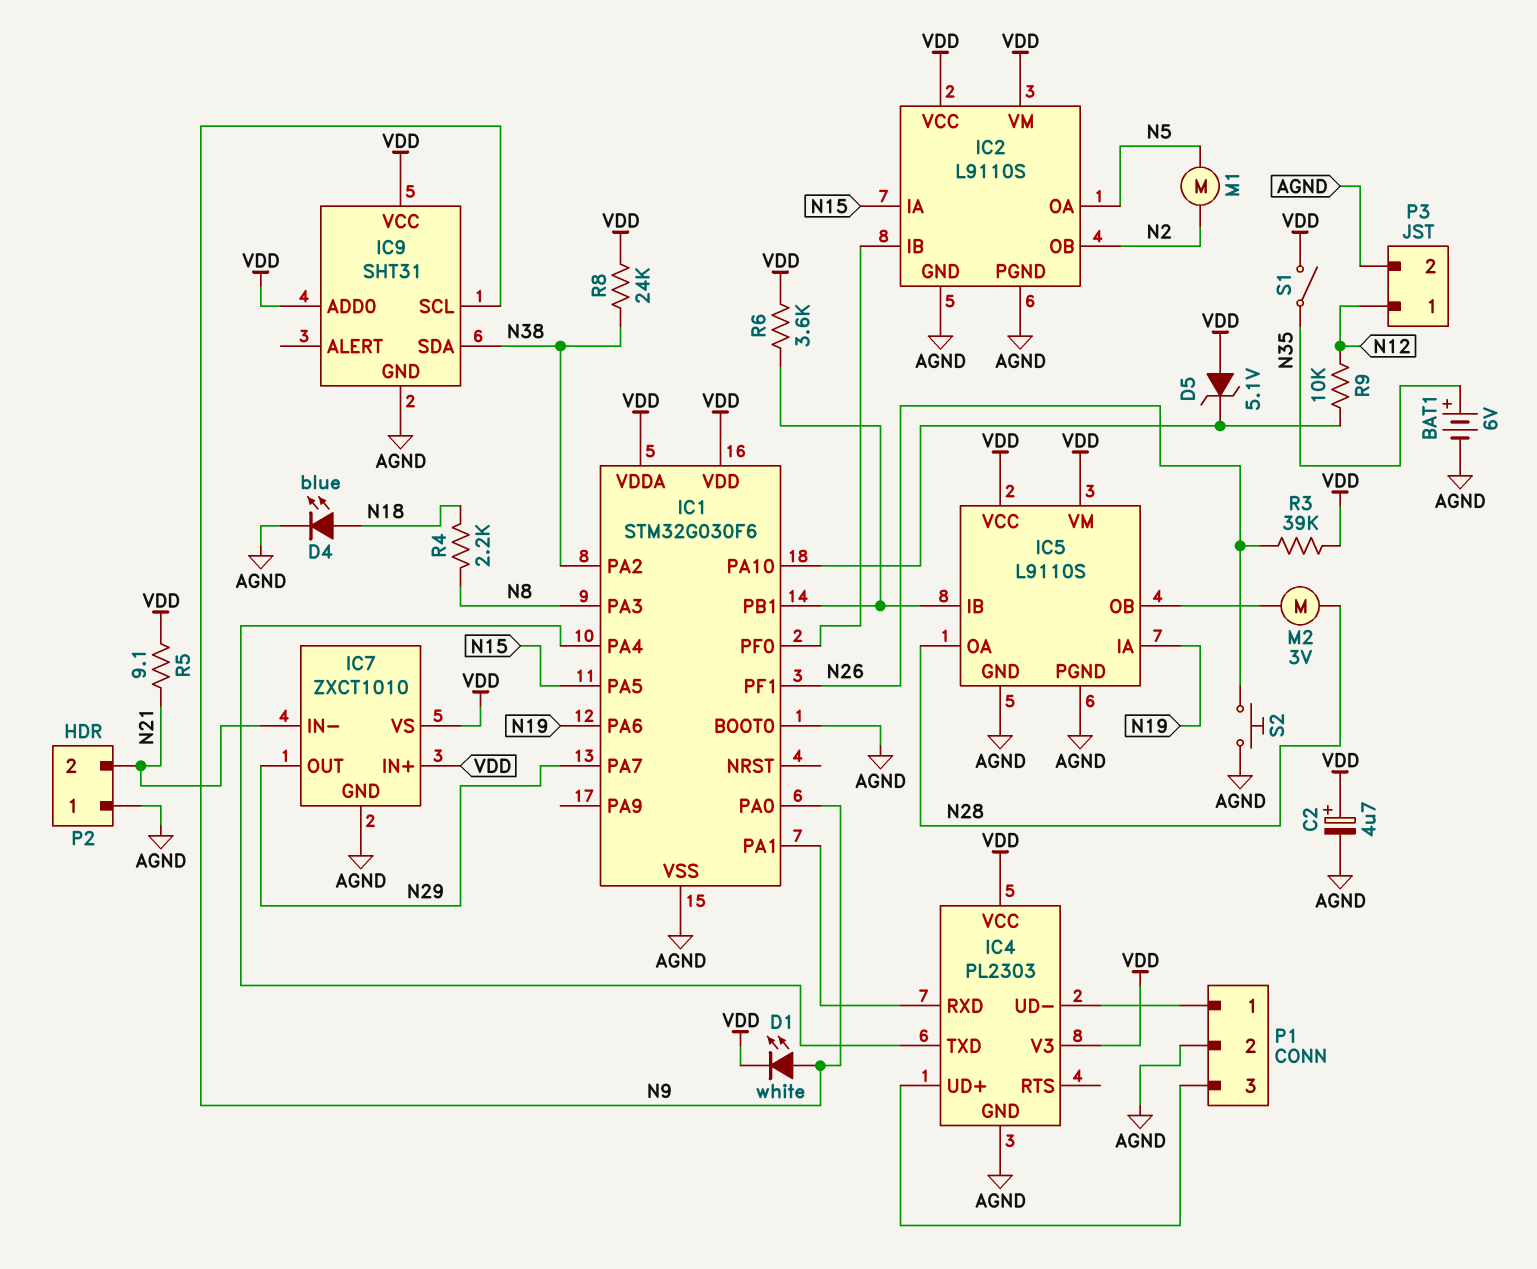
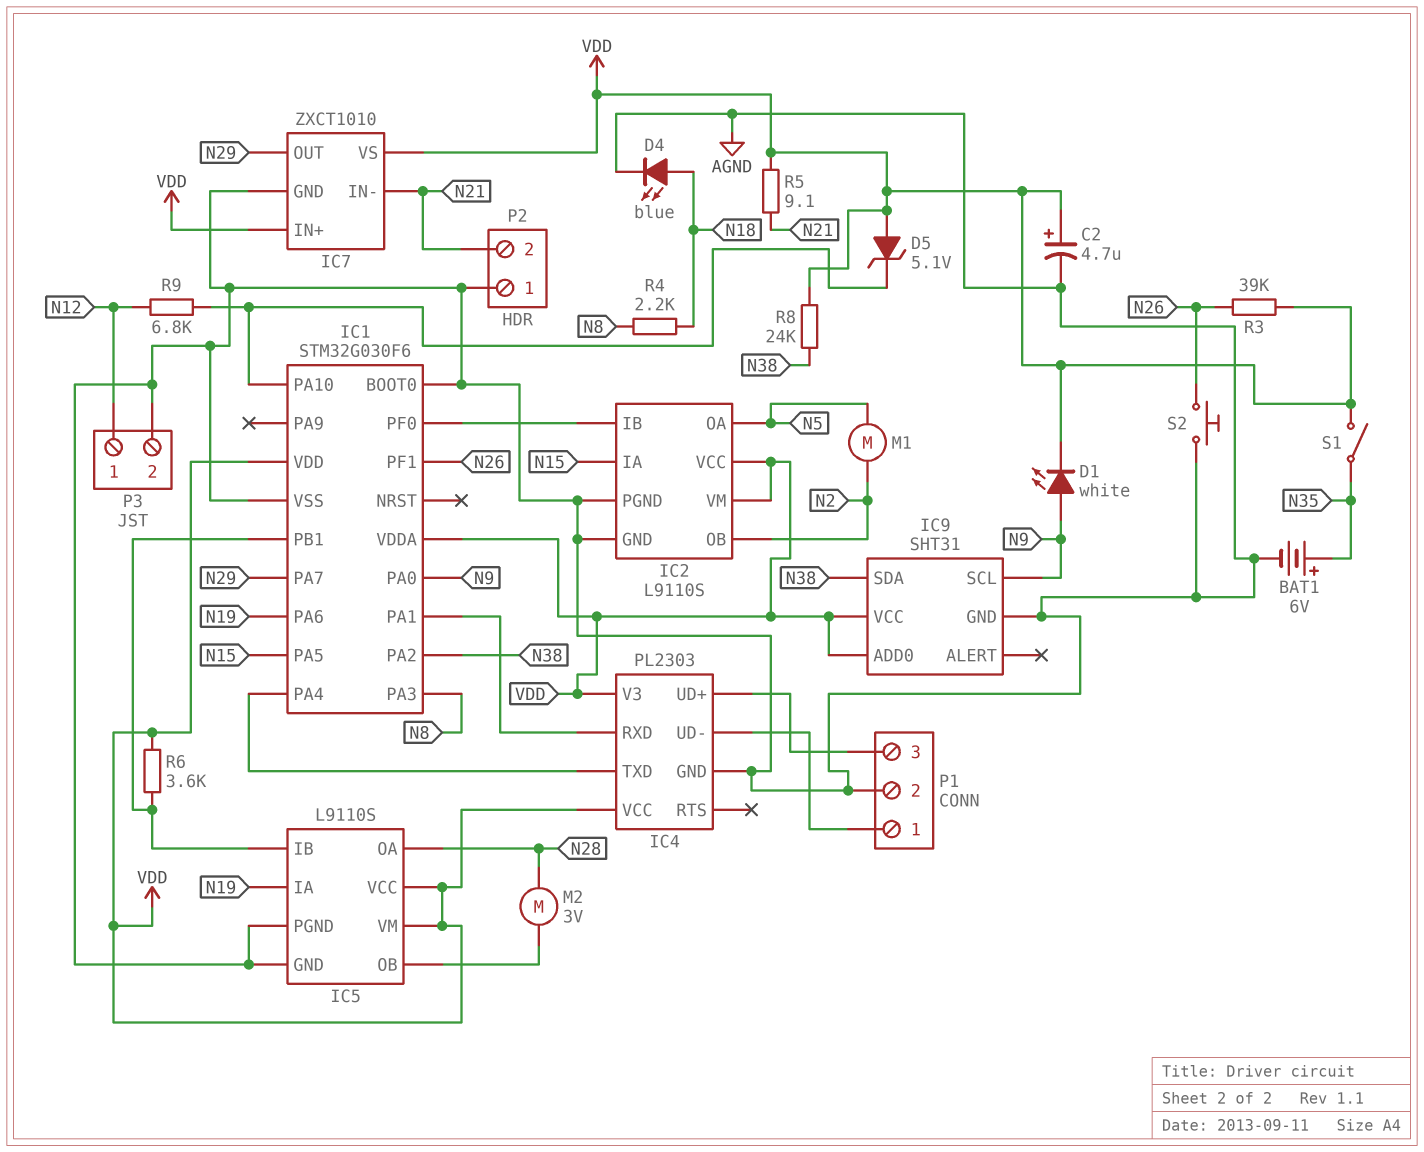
R9: 10k (IC1/PA10, N12) -> 6.8k (IC1/PA10, N12)

